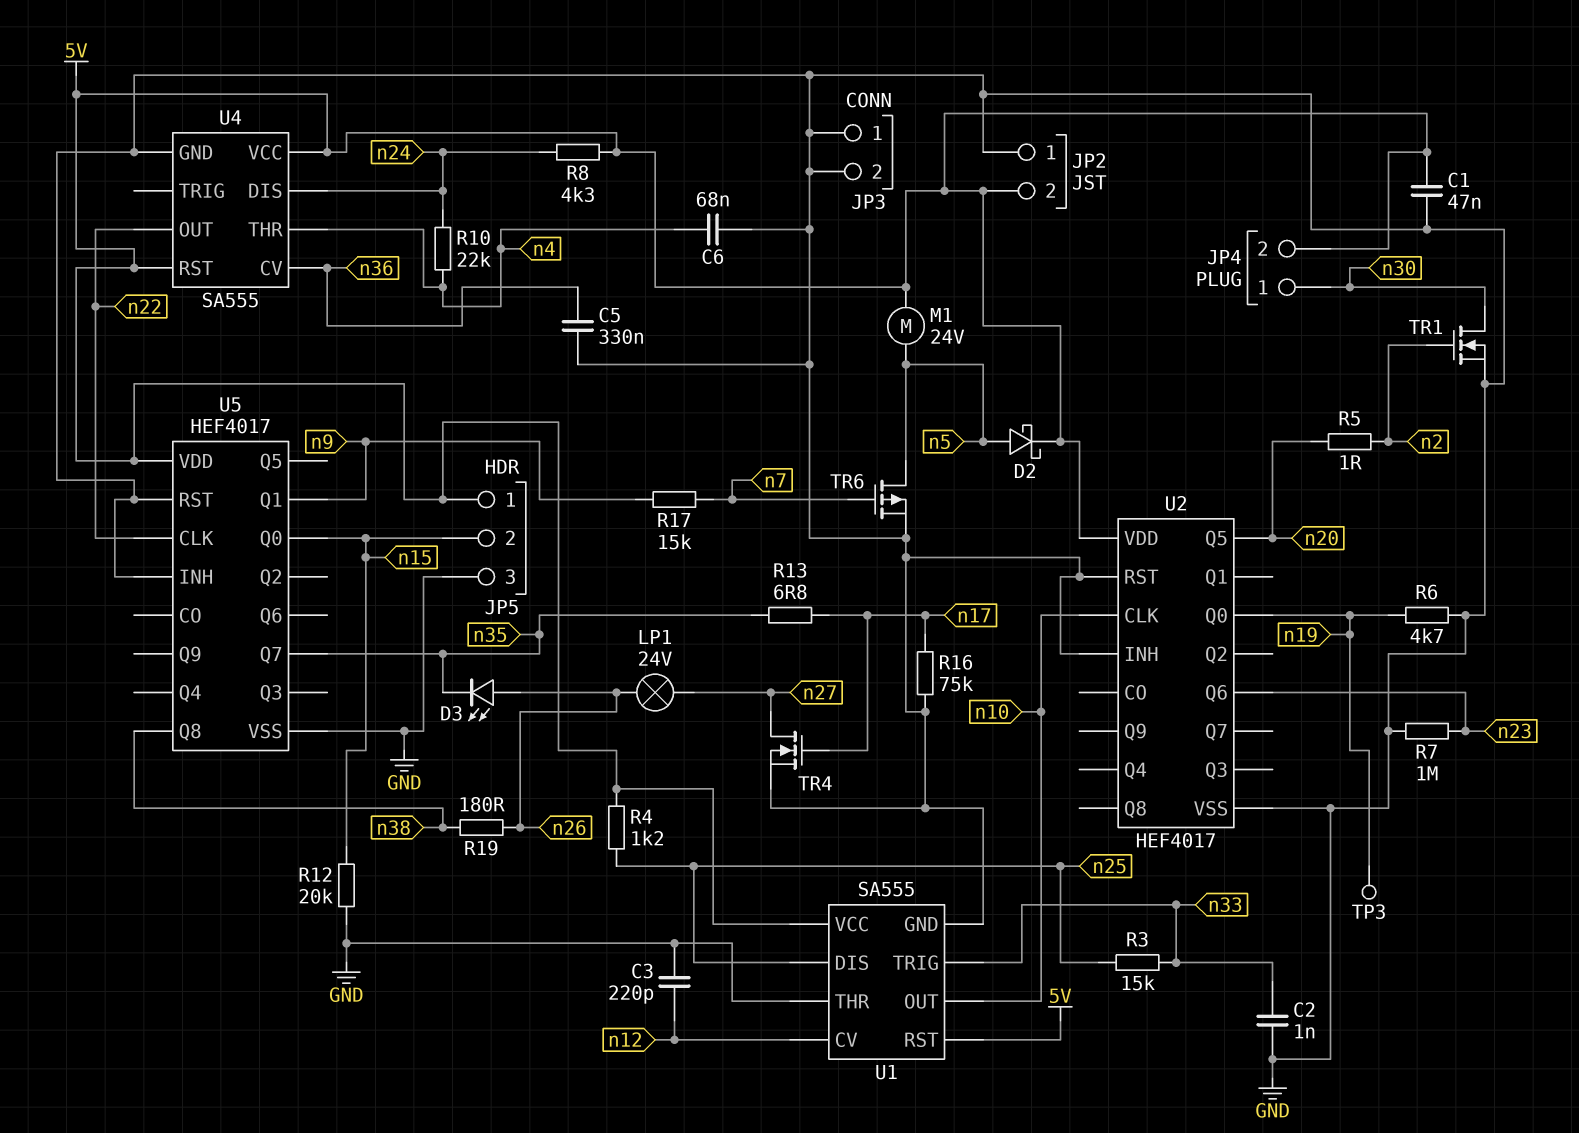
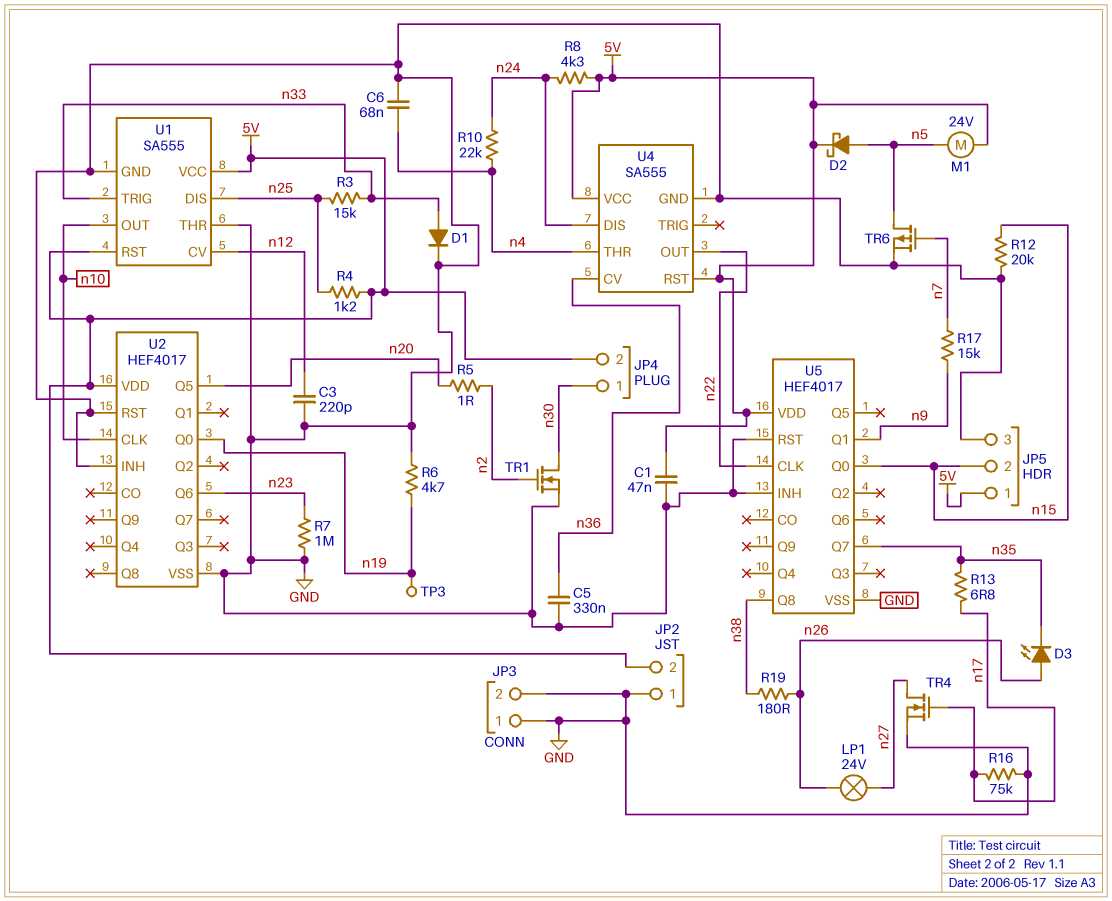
C2: 1nF (GND, n33) -> none
D1: none -> diode (A n33, K GND)

